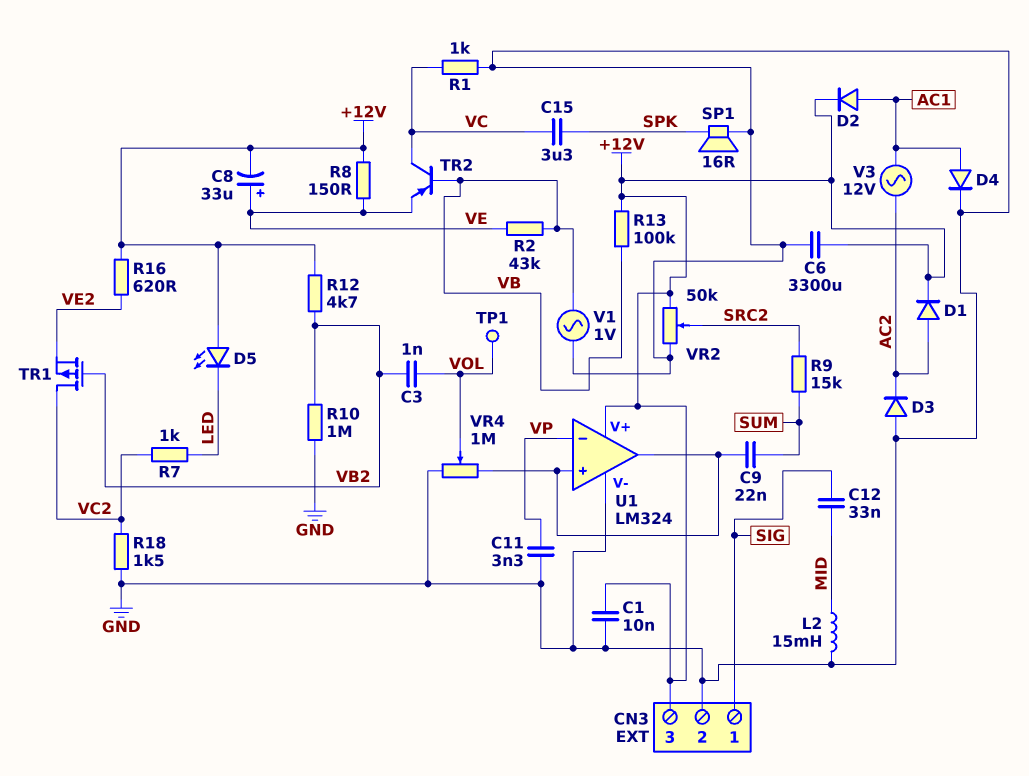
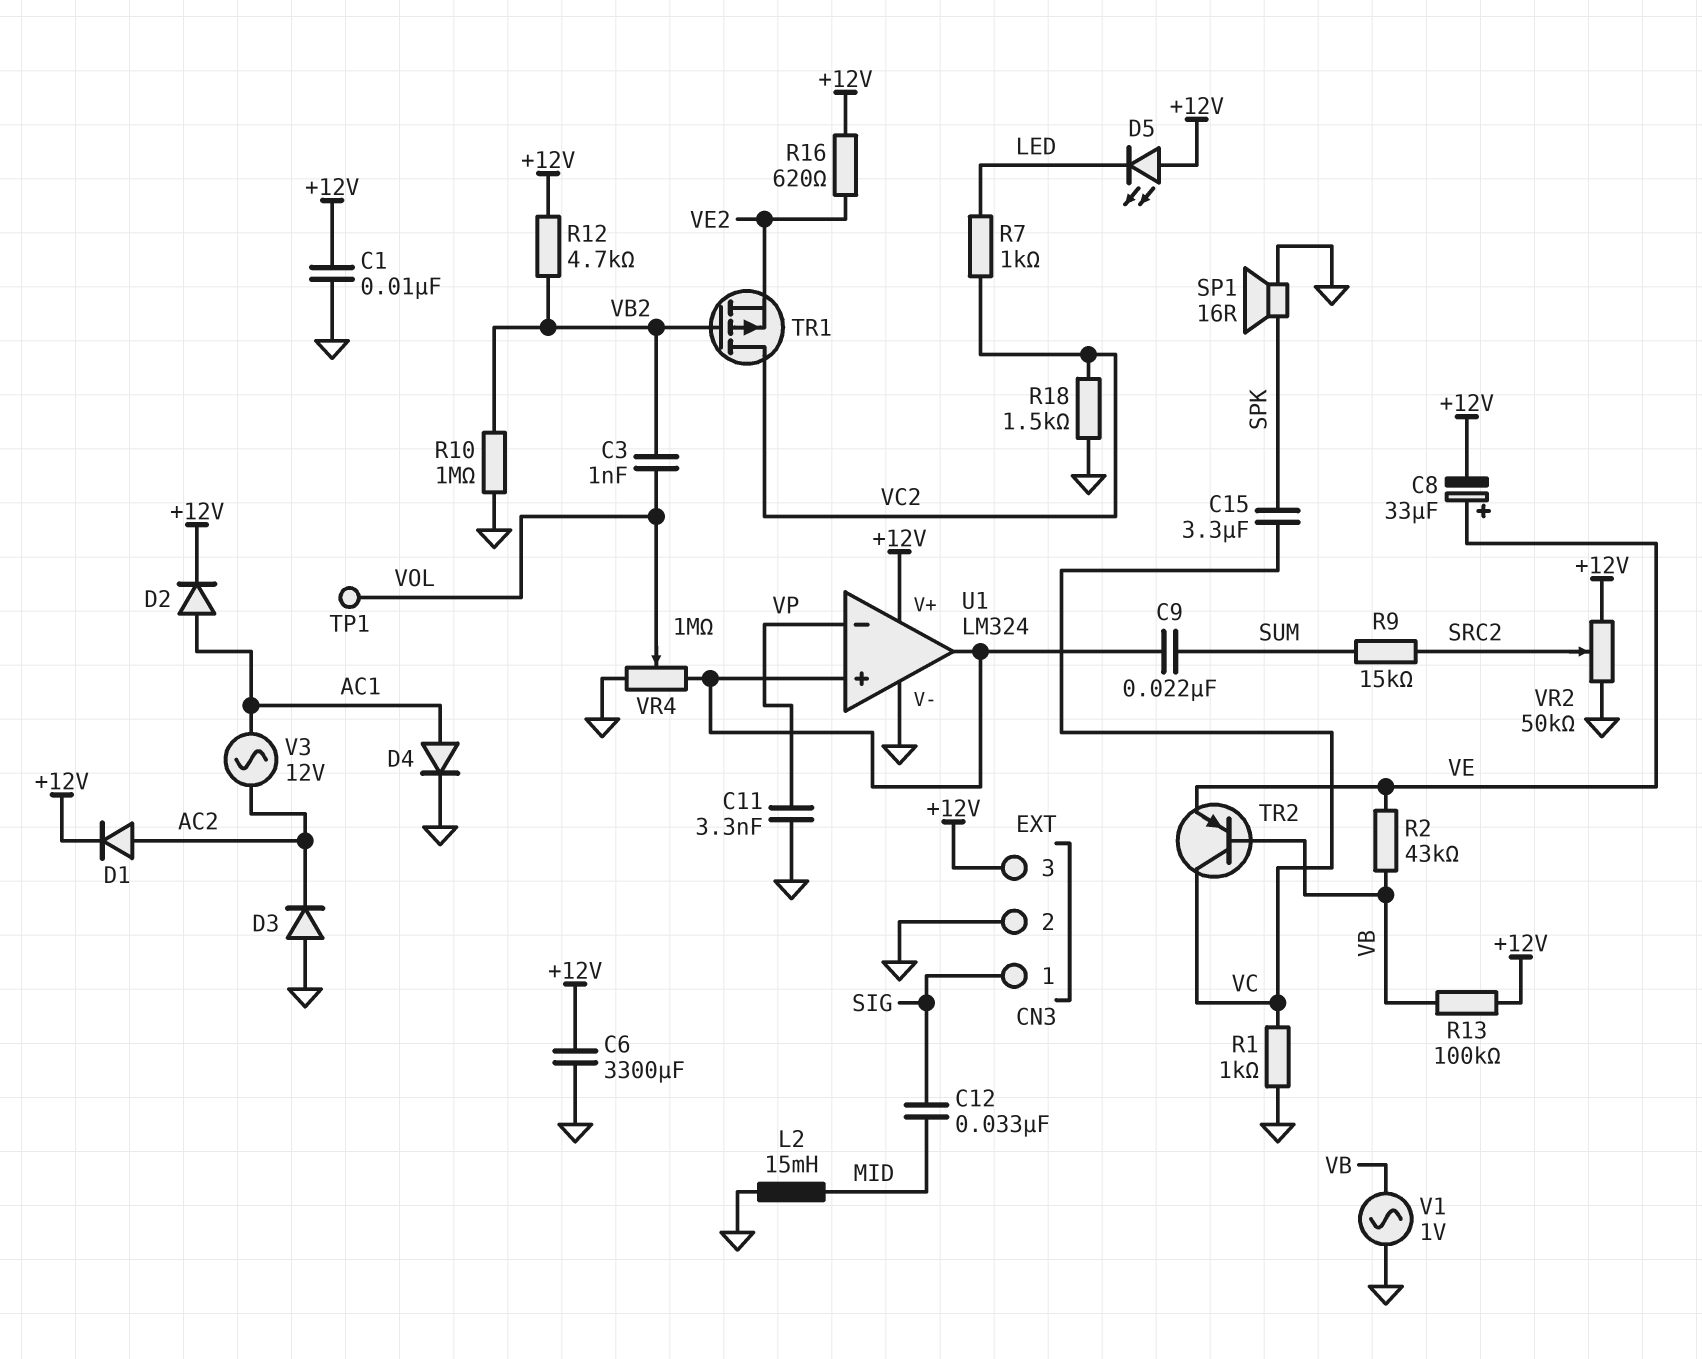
R8: 150 (+12V, VE) -> none

